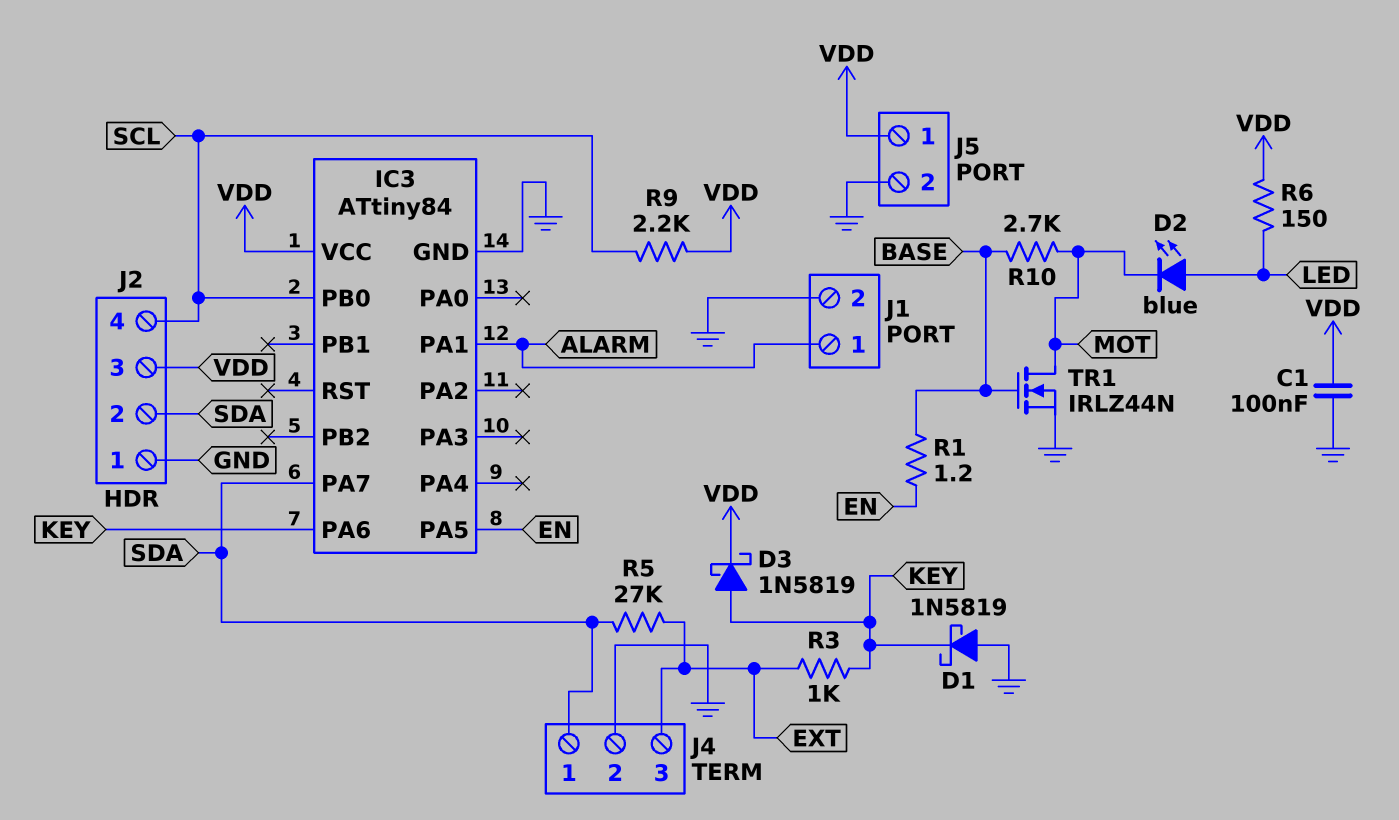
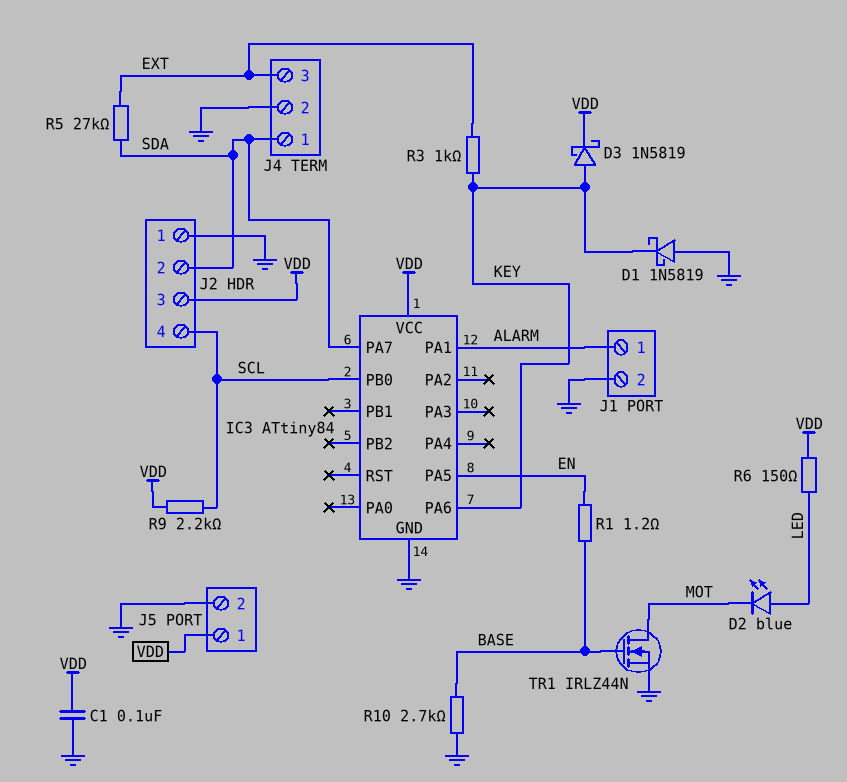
R10: 2.7k (BASE, MOT) -> 2.7k (BASE, GND)

